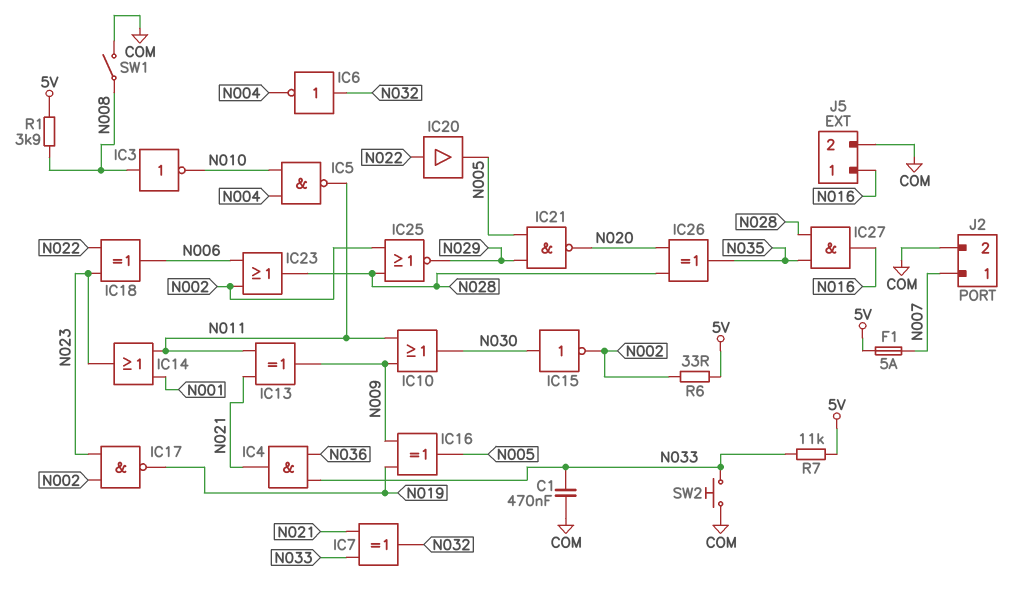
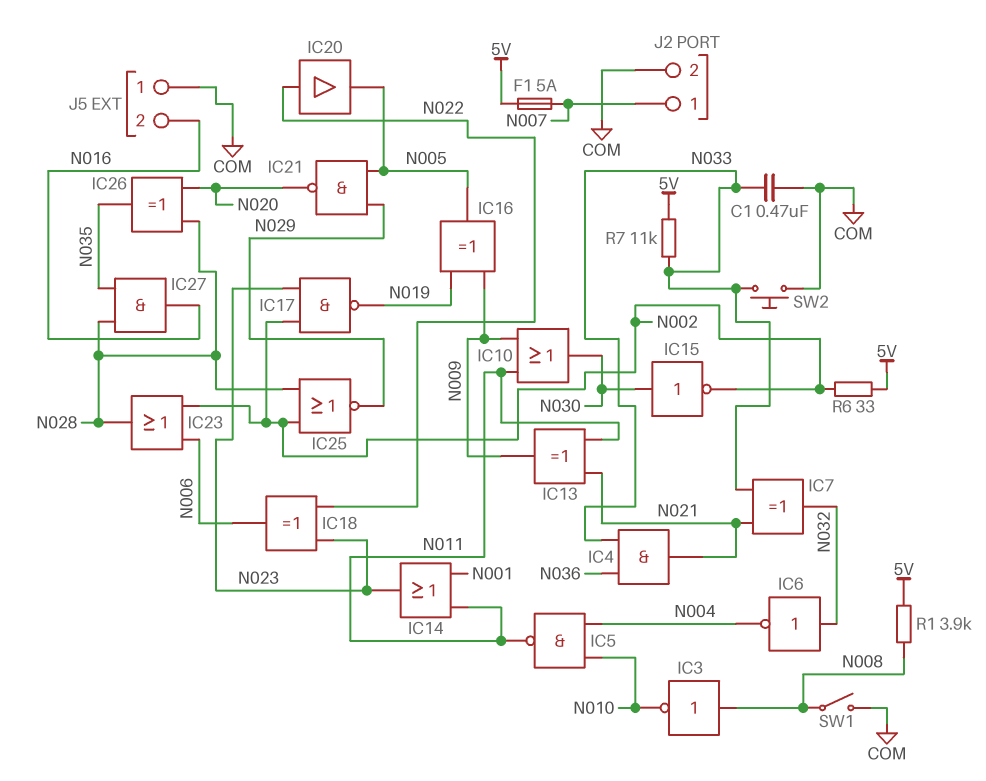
J5 pin 1: N016 -> COM
J5 pin 2: COM -> N016

